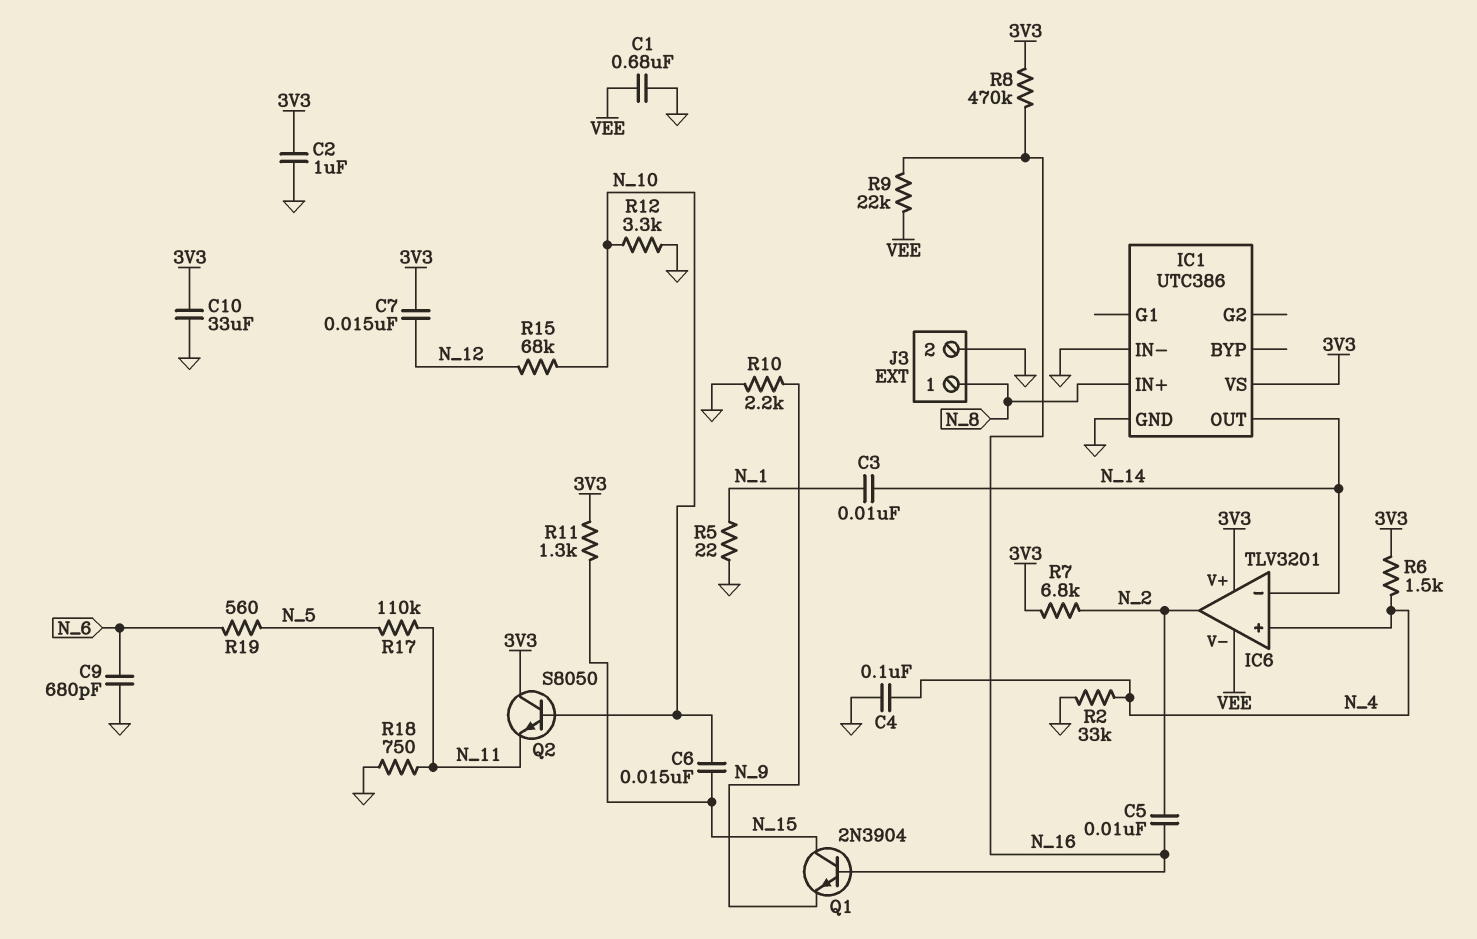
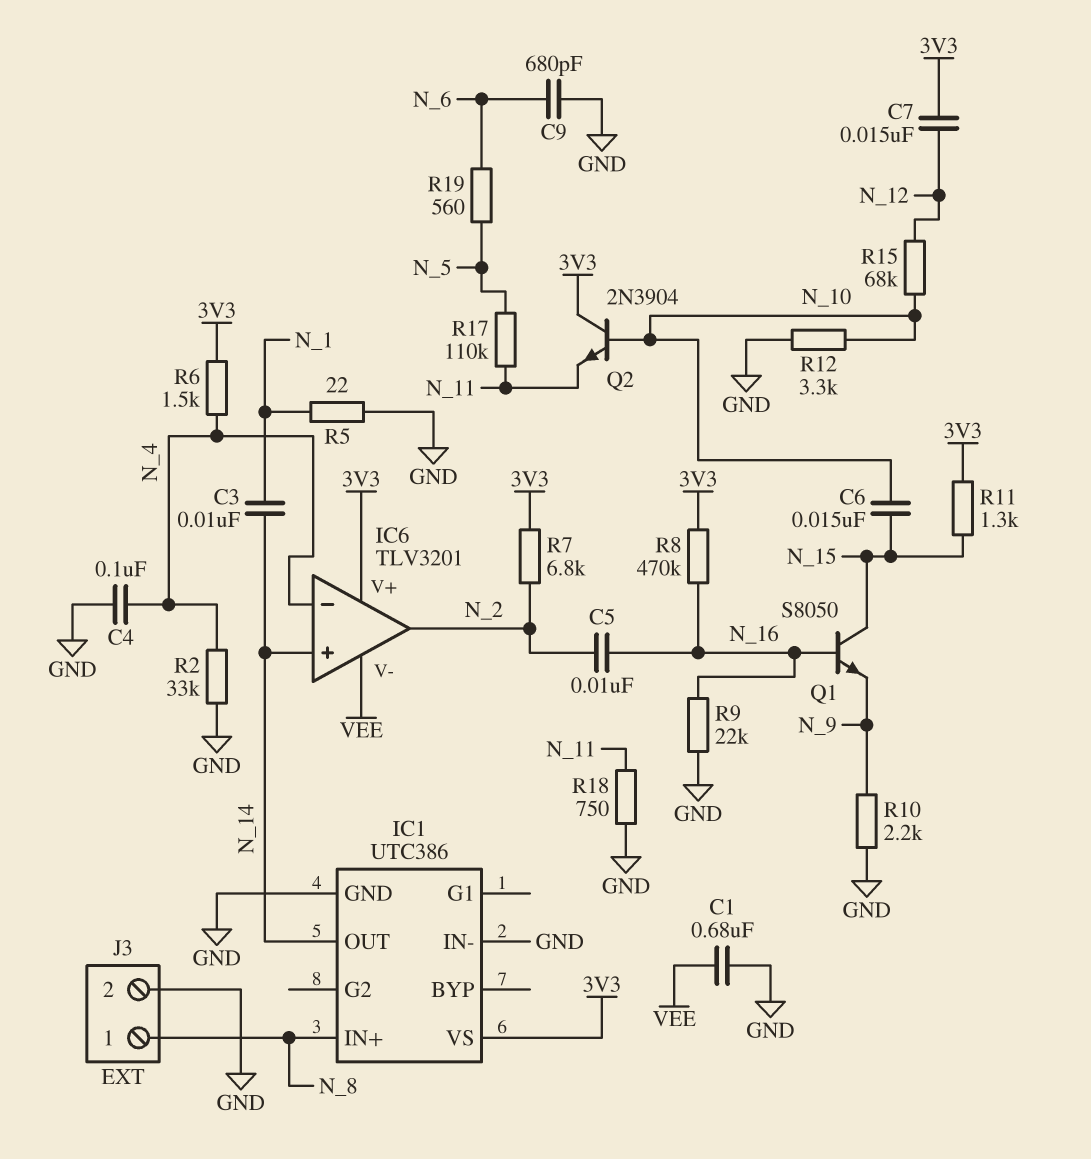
C2: 1uF (3V3, GND) -> none
C10: 33uF (3V3, GND) -> none
IC6 pin in+: N_4 -> N_14
IC6 pin in-: N_14 -> N_4
Q1: NPN 2N3904 (B N_16, C N_15, E N_9) -> NPN S8050 (B N_16, C N_15, E N_9)
Q2: NPN S8050 (B N_10, C 3V3, E N_11) -> NPN 2N3904 (B N_10, C 3V3, E N_11)
R9: 22k (N_16, VEE) -> 22k (GND, N_16)

